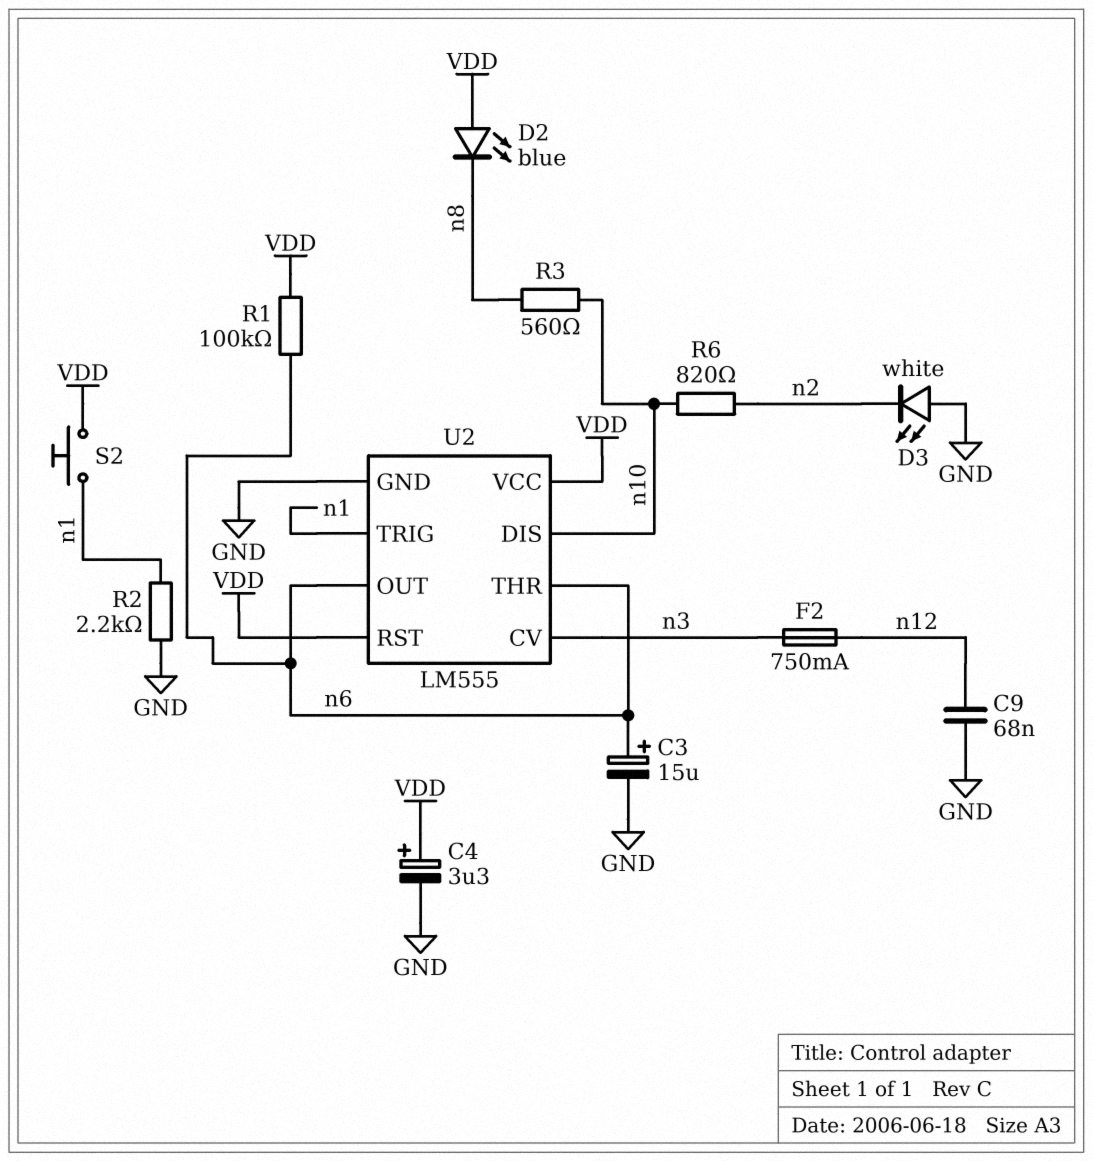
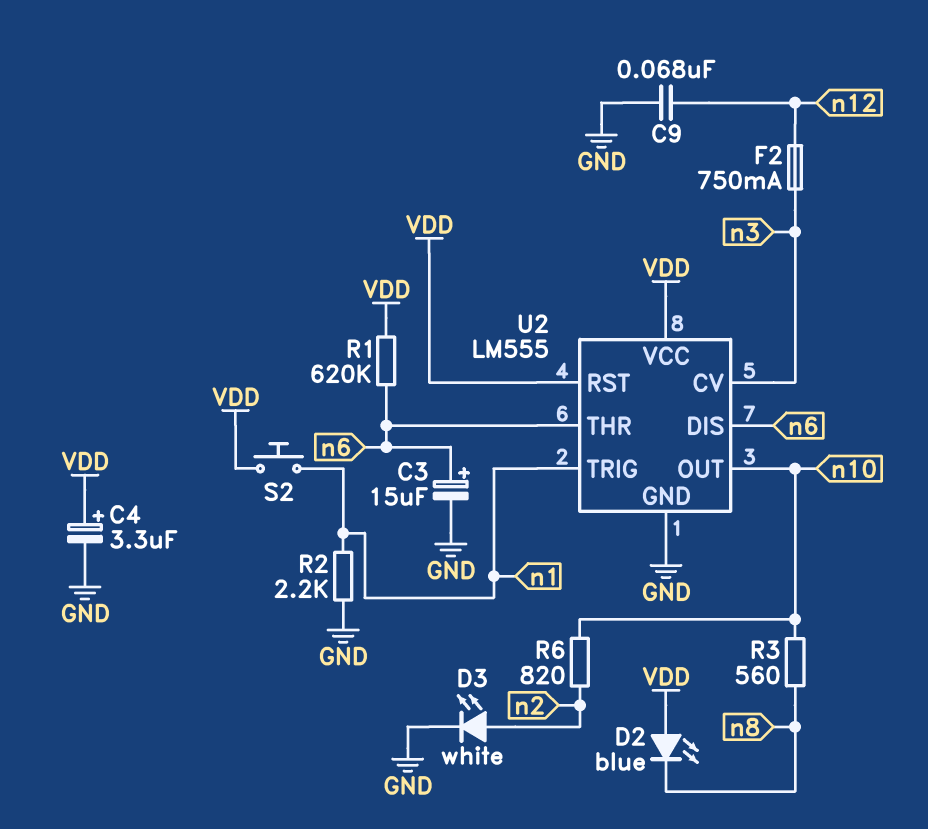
D3: LED white (A GND, K n2) -> LED white (A n2, K GND)
R1: 100k (VDD, n6) -> 620k (VDD, n6)
U2 pin DIS: n10 -> n6
U2 pin OUT: n6 -> n10

